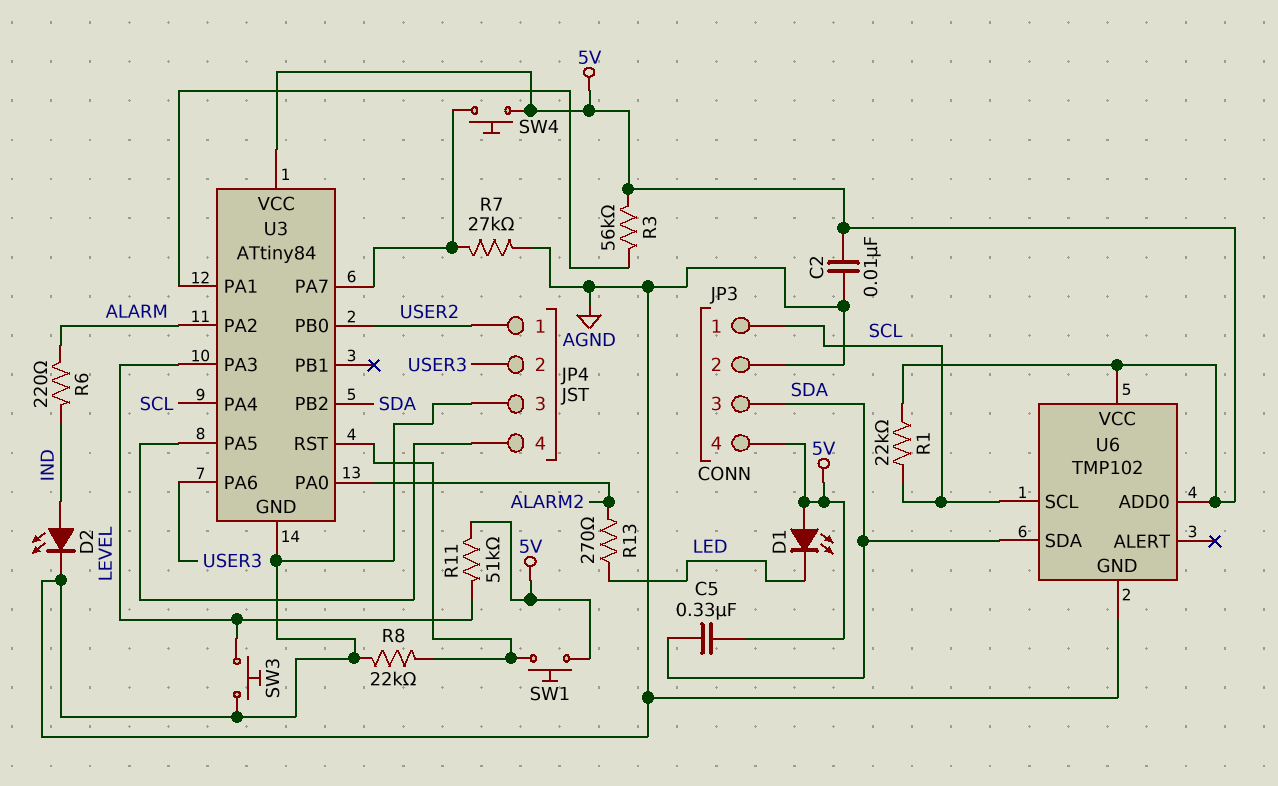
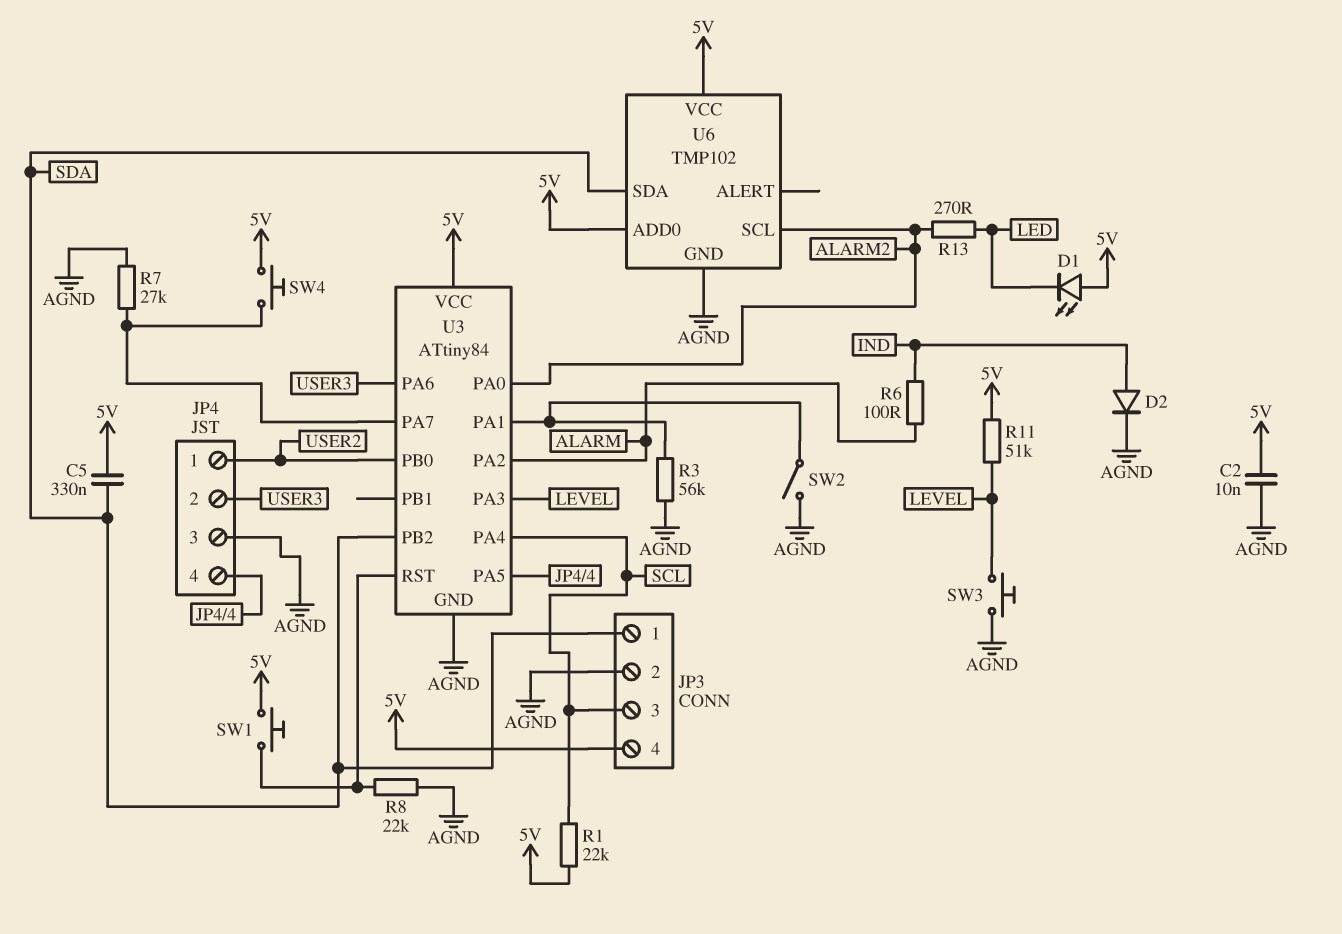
D2: LED (A IND, K AGND) -> diode (A IND, K AGND)
JP3 pin 1: SCL -> SDA
JP3 pin 3: SDA -> SCL
R3: 56k (5V, U3/PA1) -> 56k (AGND, U3/PA1)
R6: 220 (ALARM, IND) -> 100 (ALARM, IND)
SW2: none -> switch (AGND, U3/PA1)
U6 pin SCL: SCL -> ALARM2

